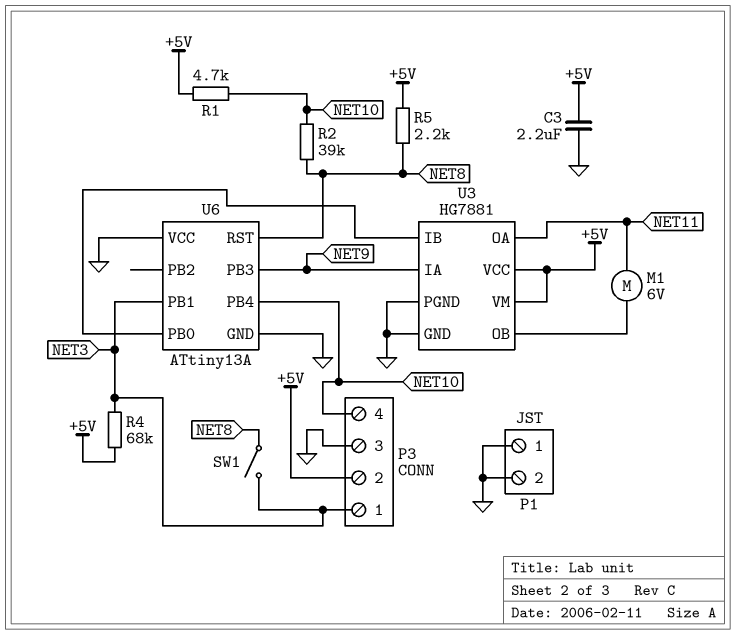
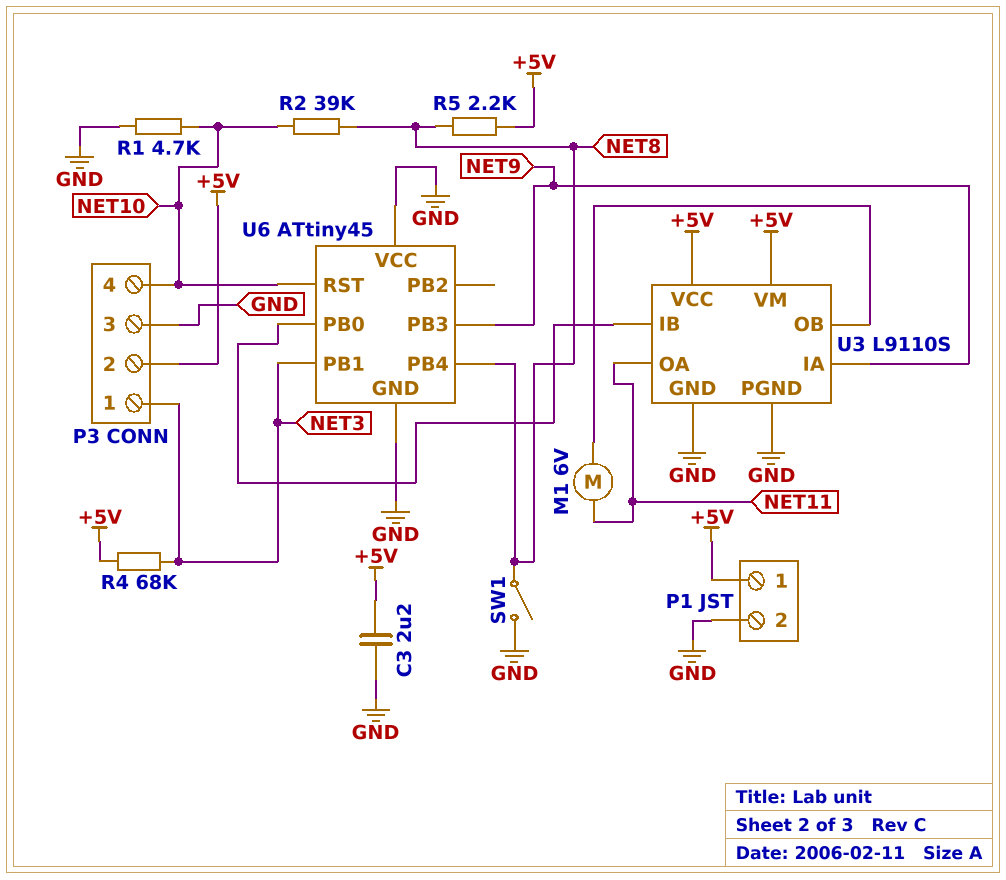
P1 pin 1: GND -> +5V
R1: 4.7k (+5V, NET10) -> 4.7k (GND, NET10)
SW1: switch (NET3, NET8) -> switch (GND, NET8)
U3: HG7881 -> L9110S
U6: ATtiny13A -> ATtiny45
U6 pin PB4: NET10 -> NET8
U6 pin RST: NET8 -> NET10

